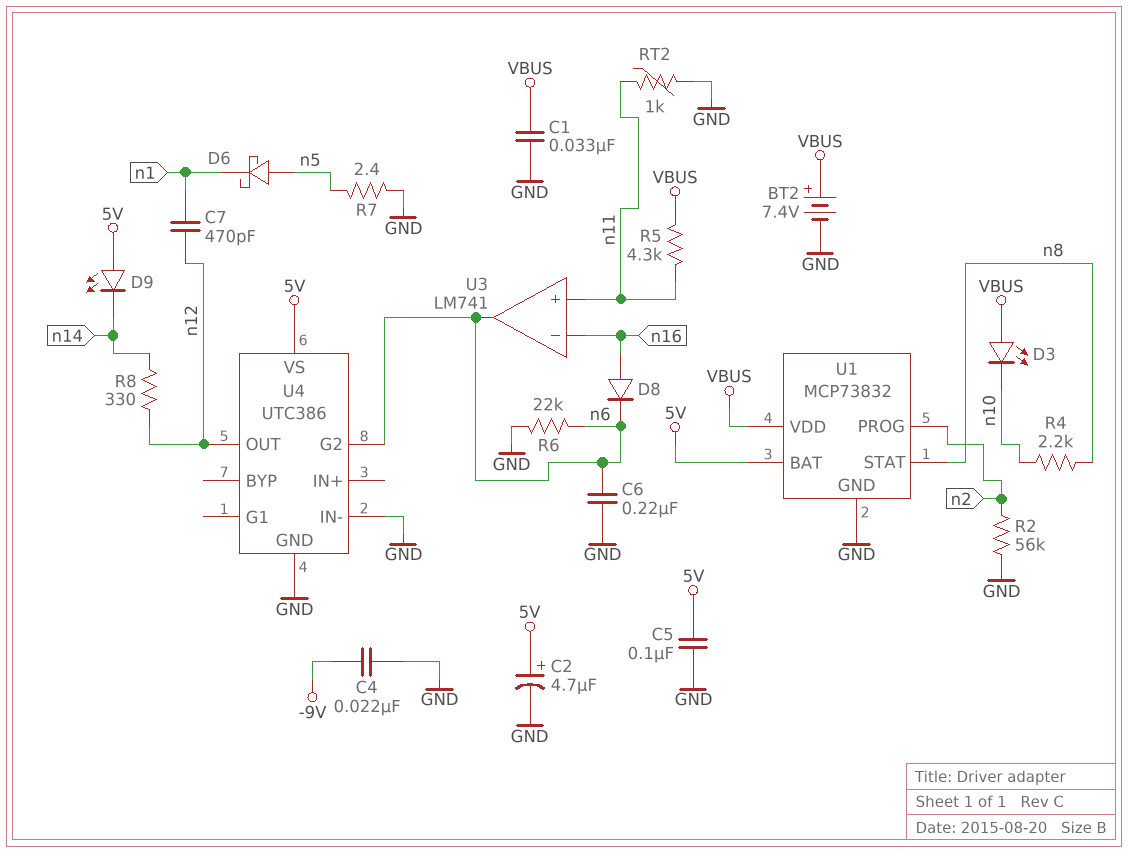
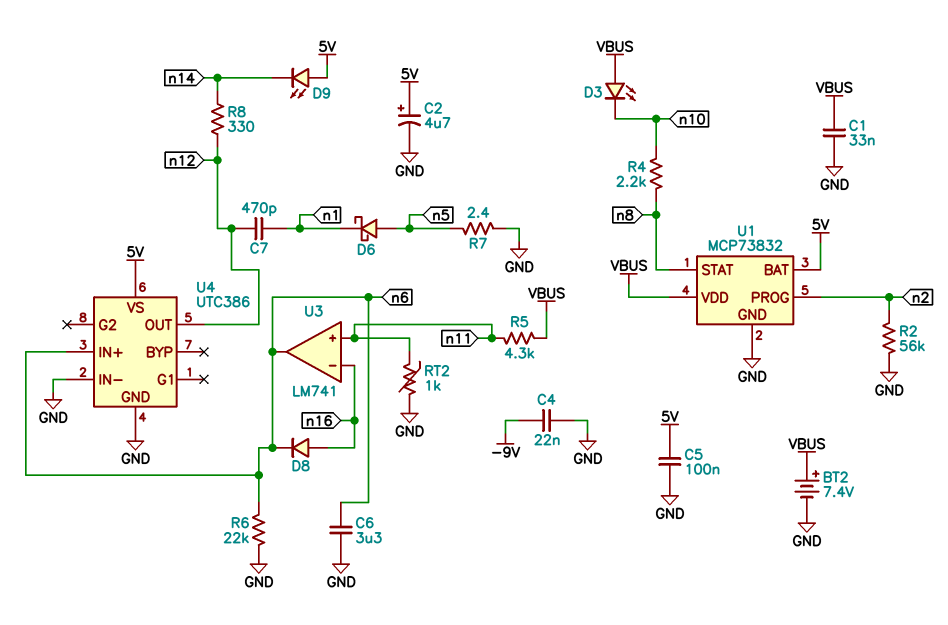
C6: 220nF (GND, n6) -> 3.3uF (GND, n6)
U4 pin G2: n6 -> none
U4 pin IN+: none -> n6

